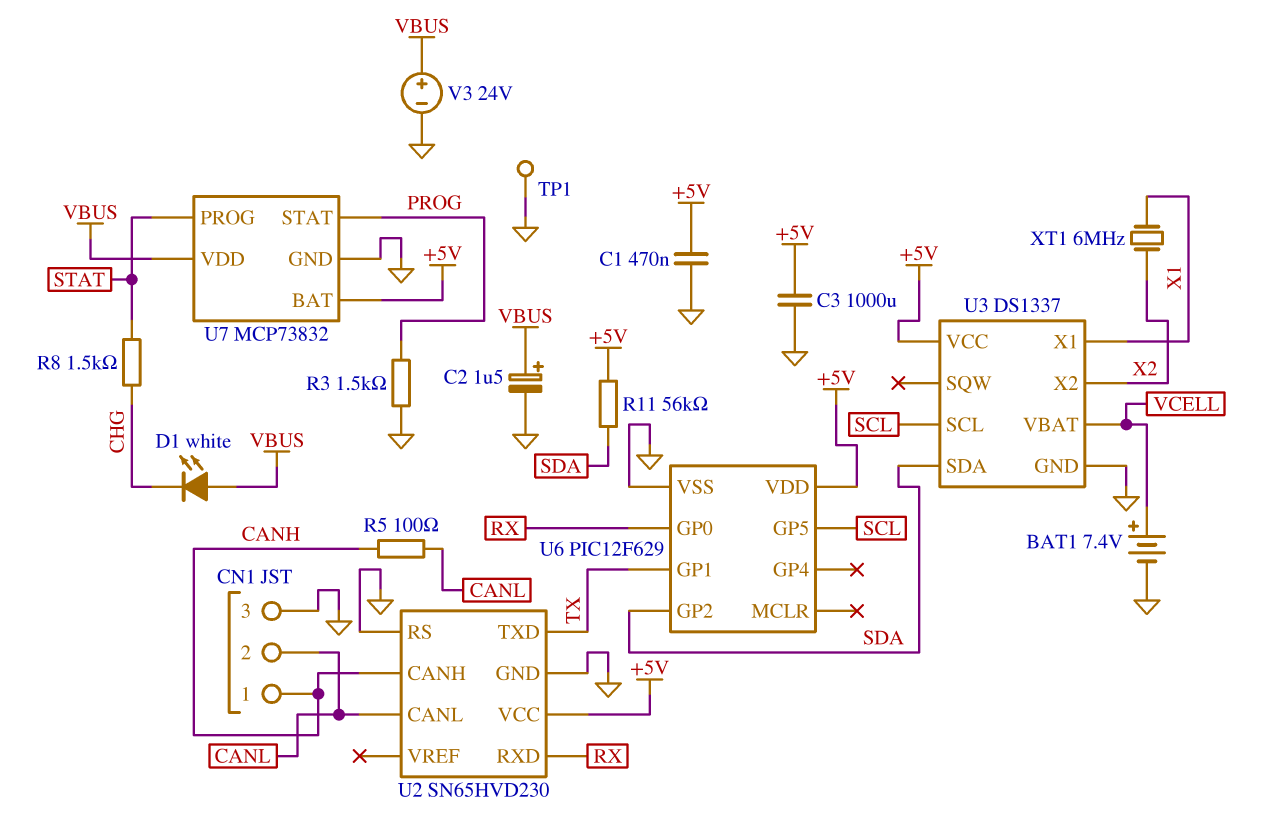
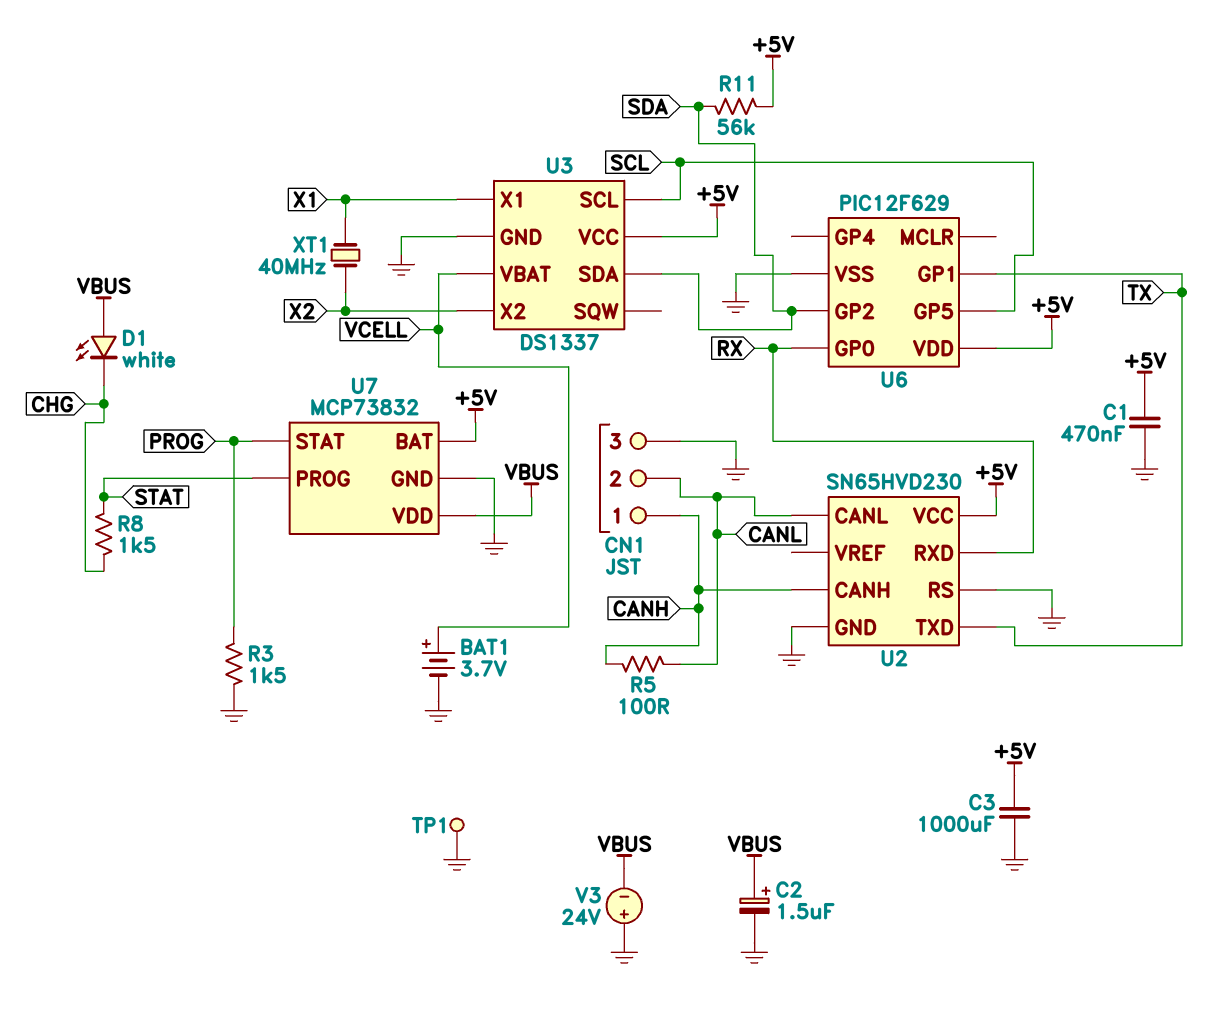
BAT1: 7.4V (plus VCELL, minus GND) -> 3.7V (plus VCELL, minus GND)
V3: 24V (plus VBUS, minus GND) -> 24V (plus GND, minus VBUS)
XT1: 6MHz (X1, X2) -> 40MHz (X1, X2)

